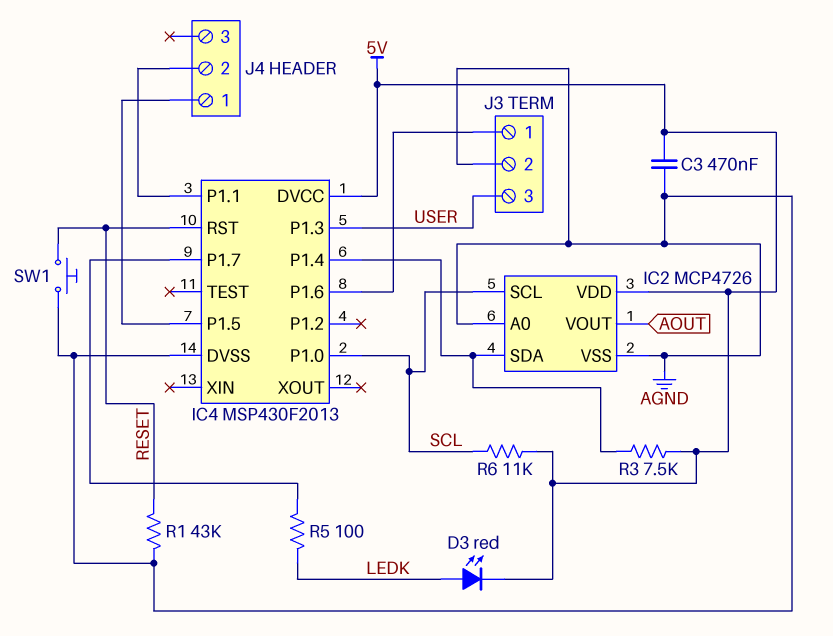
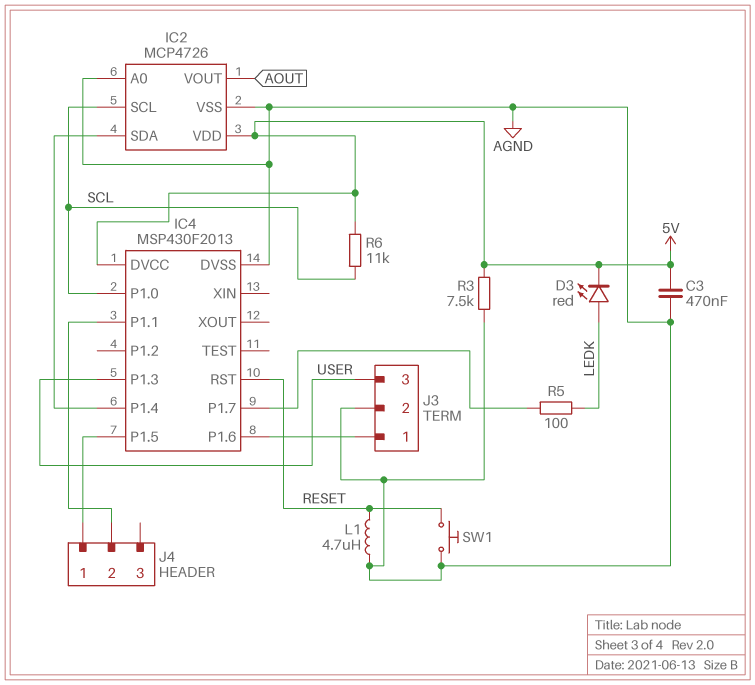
L1: none -> 4.7uH (AGND, RESET)
R1: 43k (AGND, RESET) -> none
R3: 7.5k (5V, IC2/SDA) -> 7.5k (5V, AGND)

